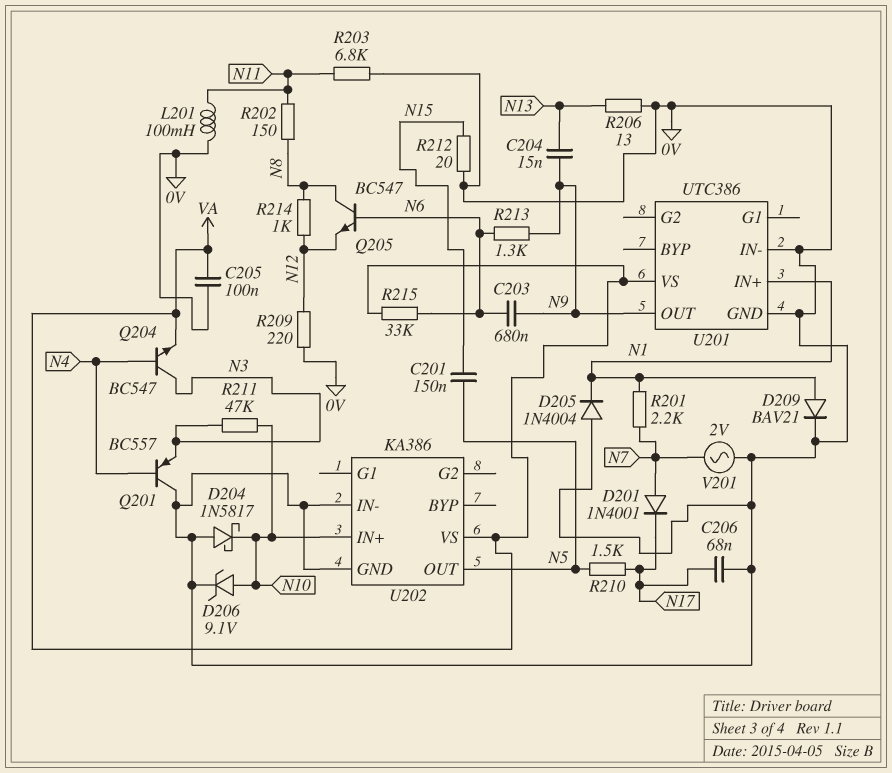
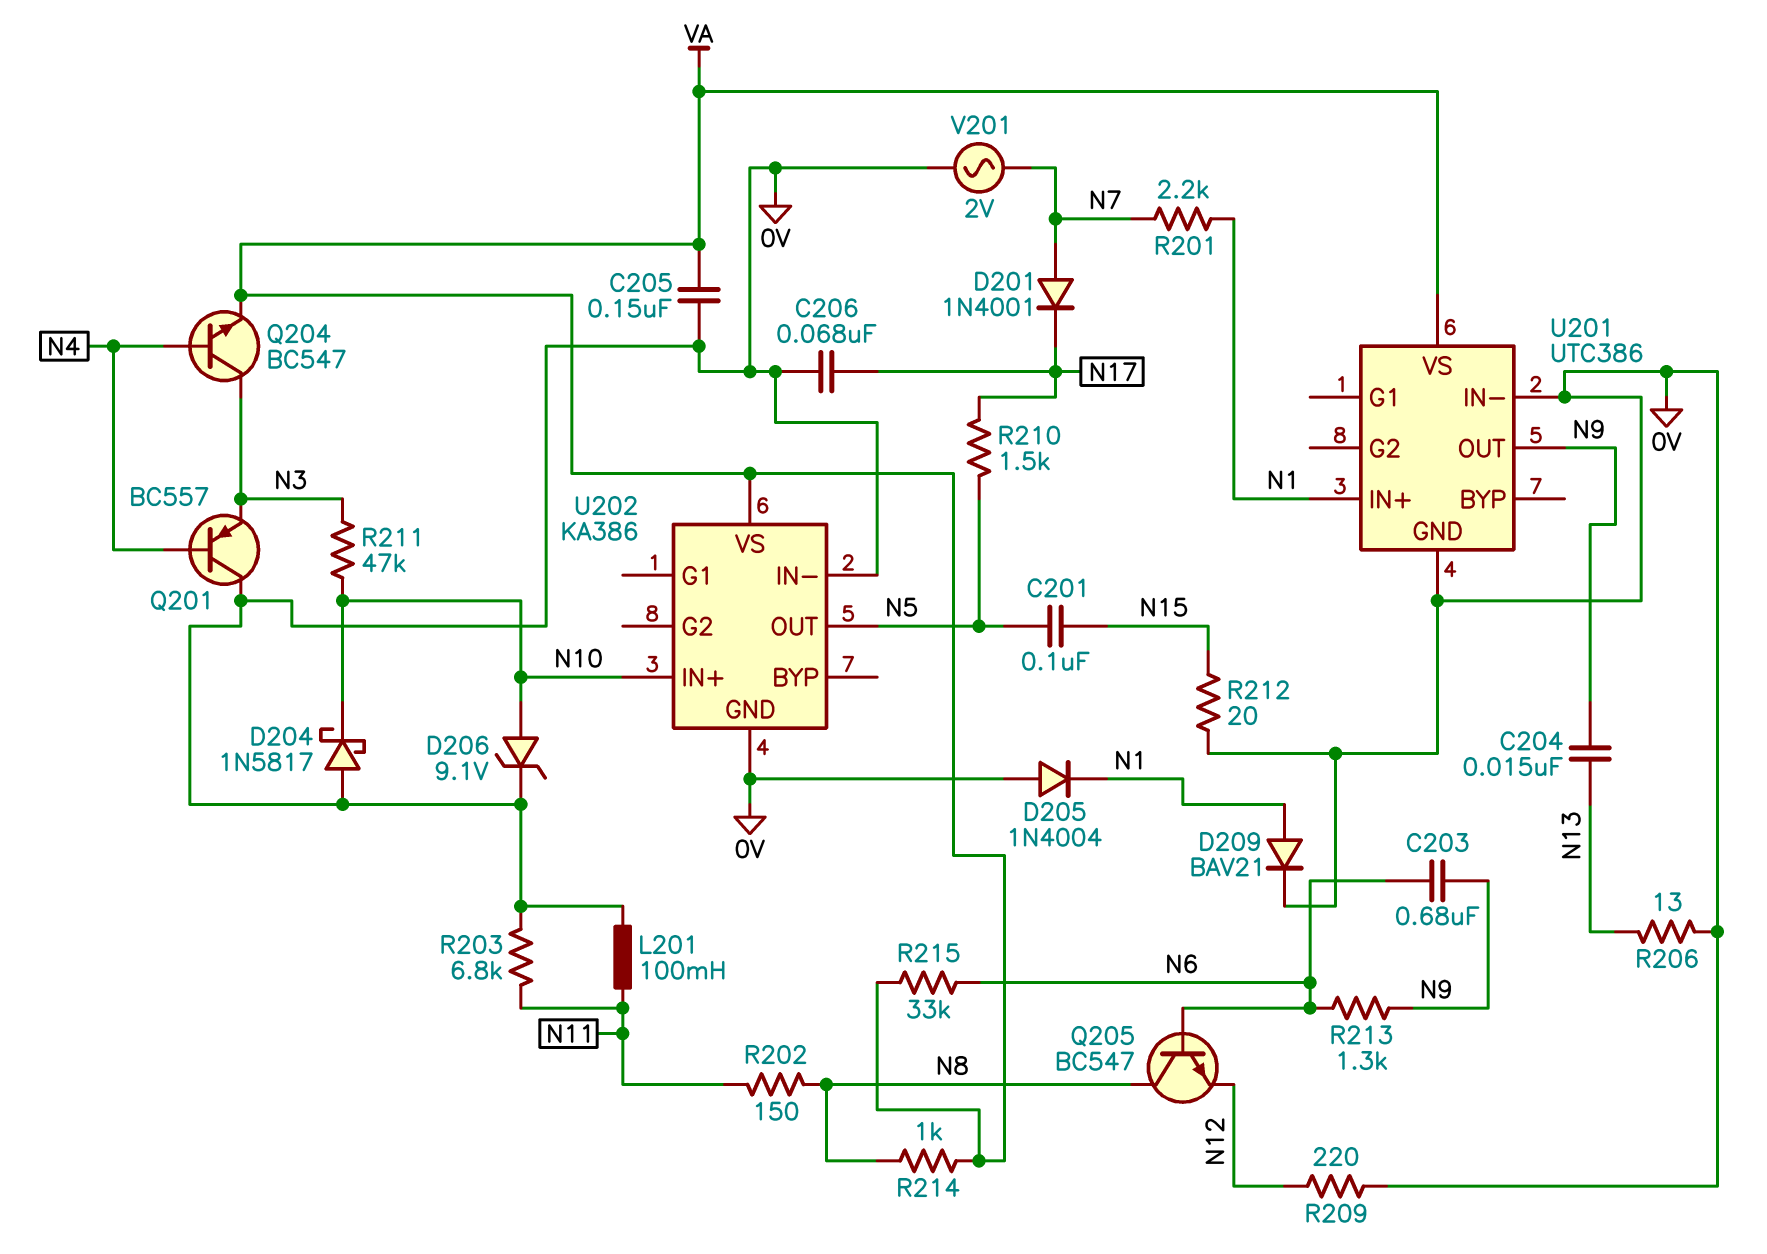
C201: 150nF (N5, N15) -> 100nF (N5, N15)
C205: 100nF (0V, VA) -> 150nF (0V, VA)
R214: 1k (N8, N12) -> 1k (N8, VA)

